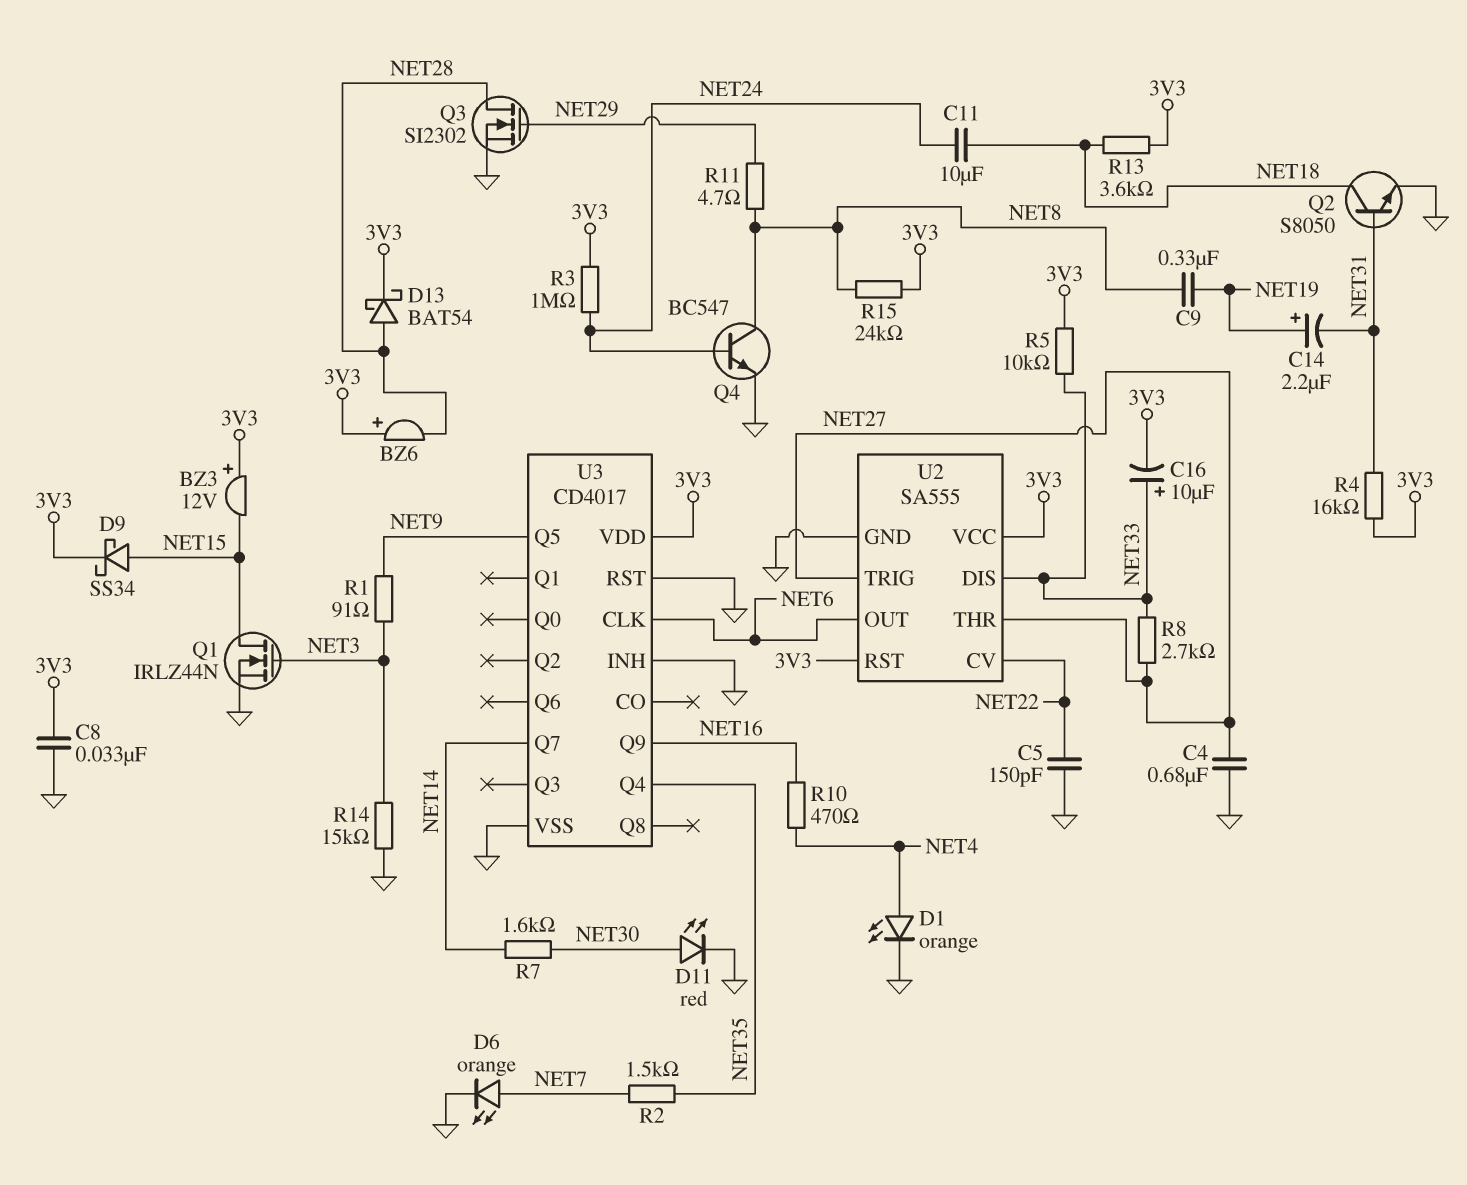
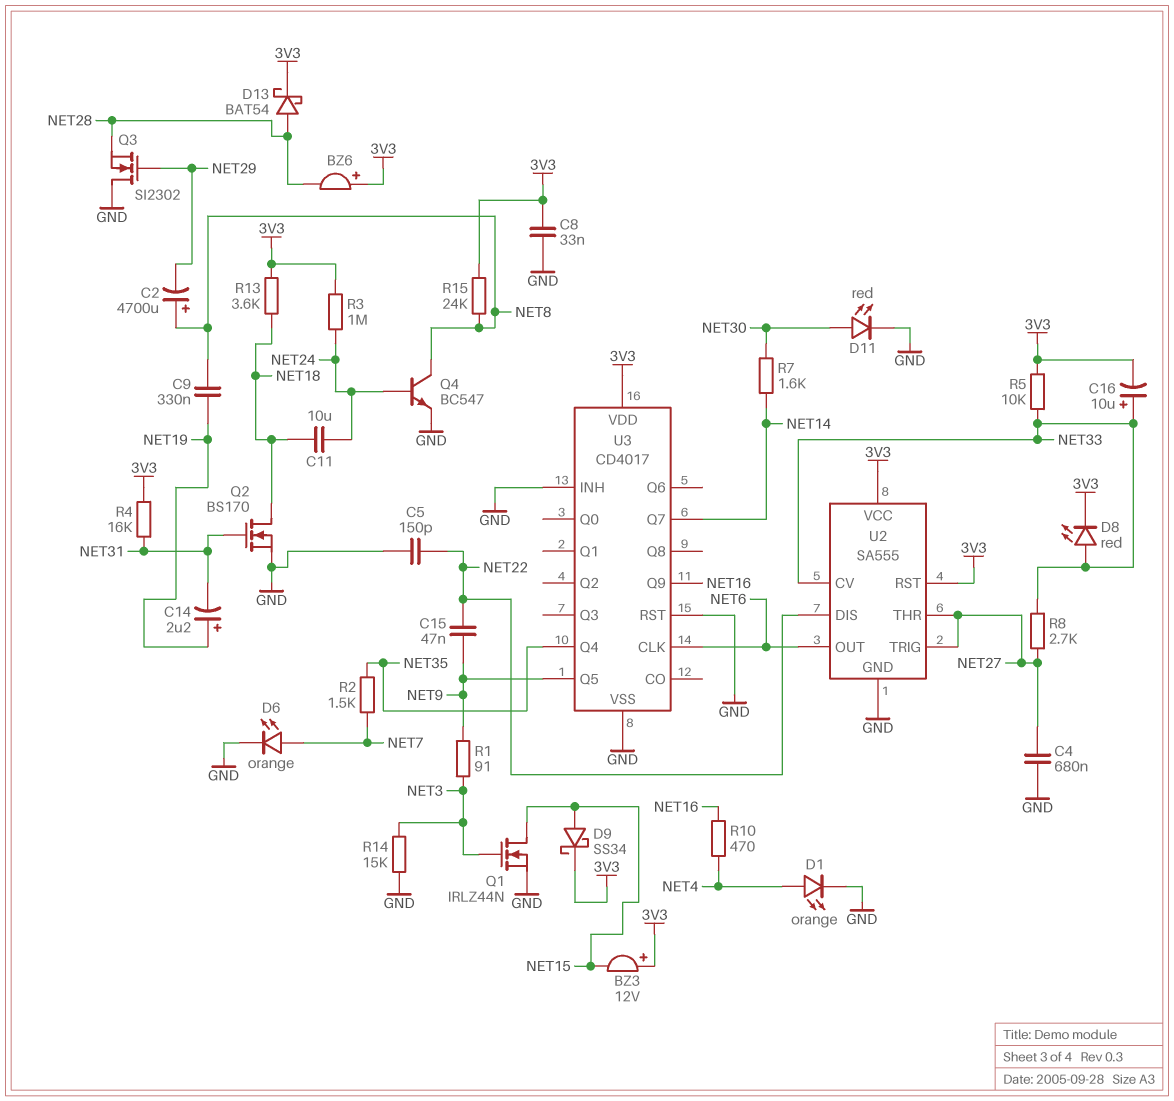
C2: none -> 4700uF (plus NET8, minus NET29)
C15: none -> 47nF (NET9, NET22)
D8: none -> LED red (A NET33, K 3V3)
Q2: NPN S8050 (B NET31, C NET18, E GND) -> NMOS BS170 (G NET31, D NET18, S GND)
Q3: NMOS SI2302 (G NET29, D NET28, S GND) -> NMOS SI2302 (G NET29, D GND, S NET28)
R11: 4.7 (NET8, NET29) -> none
U2 pin CV: NET22 -> NET33
U2 pin DIS: NET33 -> NET22

